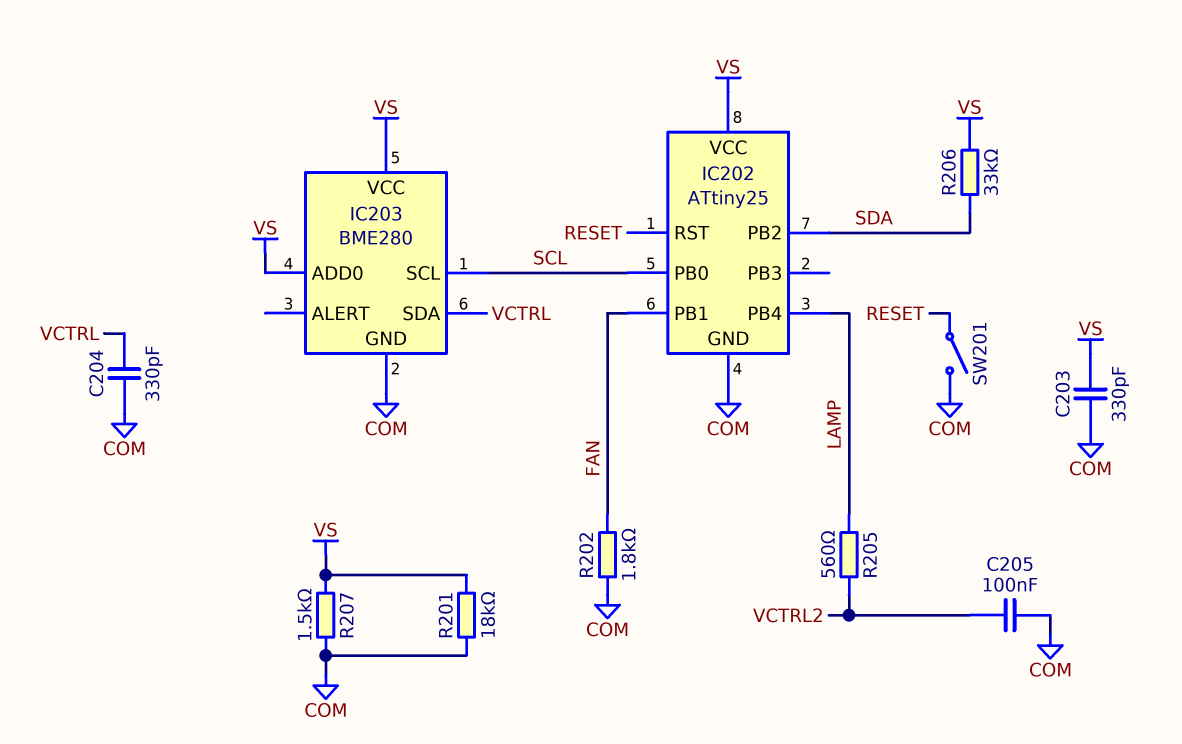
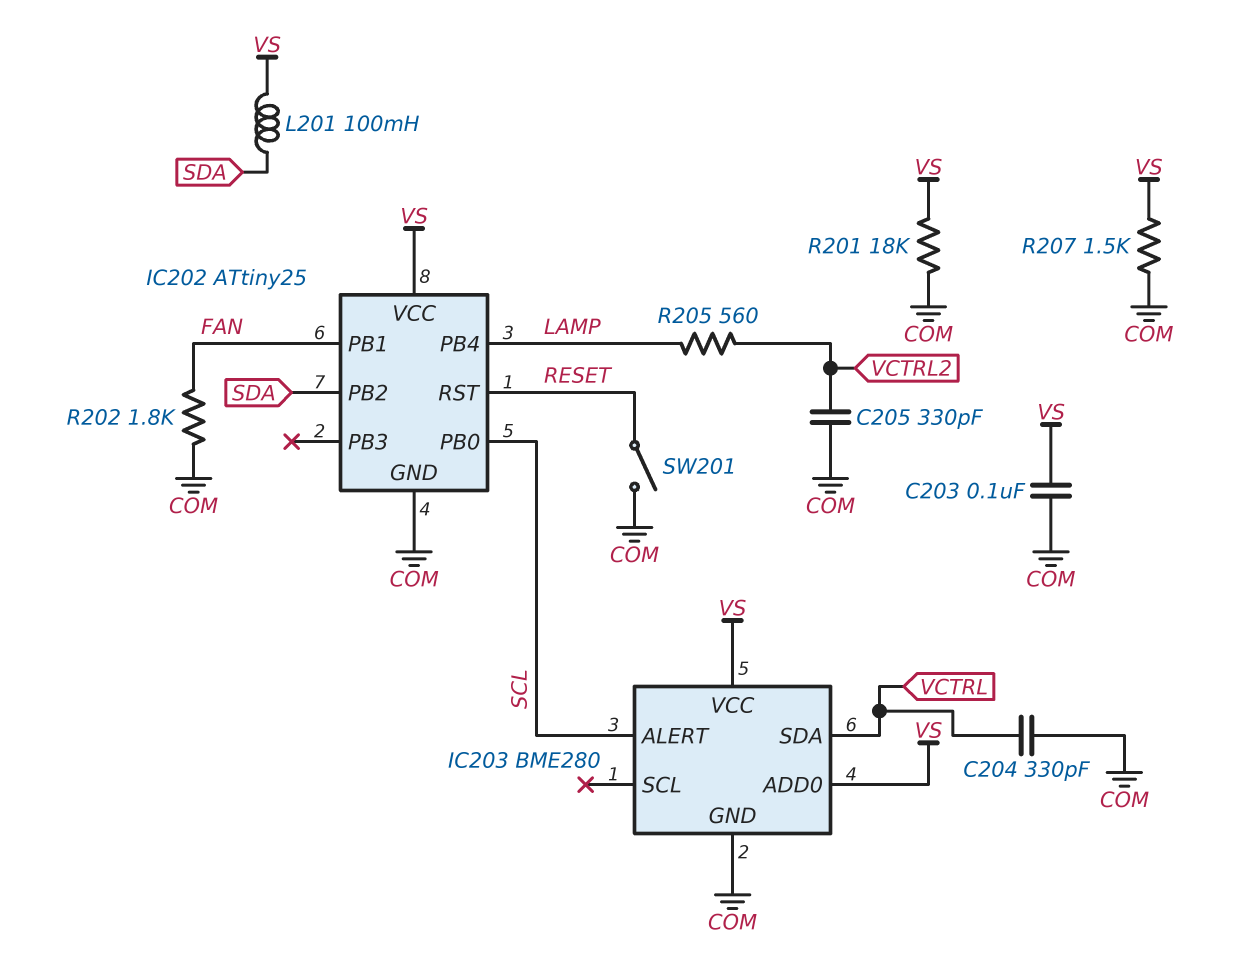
C203: 330pF (COM, VS) -> 100nF (COM, VS)
C205: 100nF (COM, VCTRL2) -> 330pF (COM, VCTRL2)
IC203 pin ALERT: none -> SCL
IC203 pin SCL: SCL -> none
L201: none -> 100mH (SDA, VS)
R206: 33k (SDA, VS) -> none

